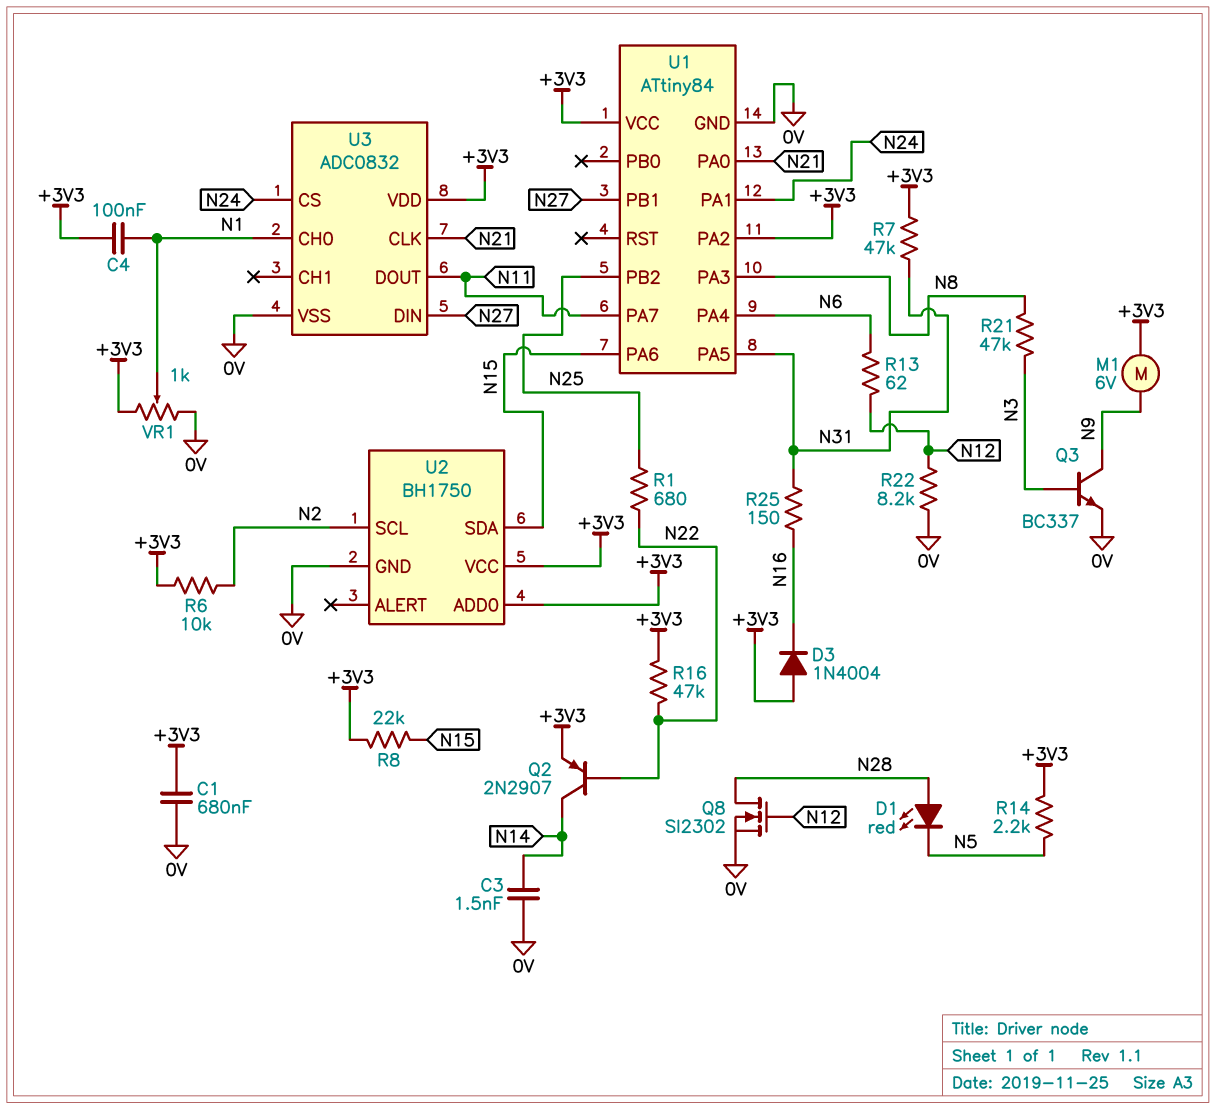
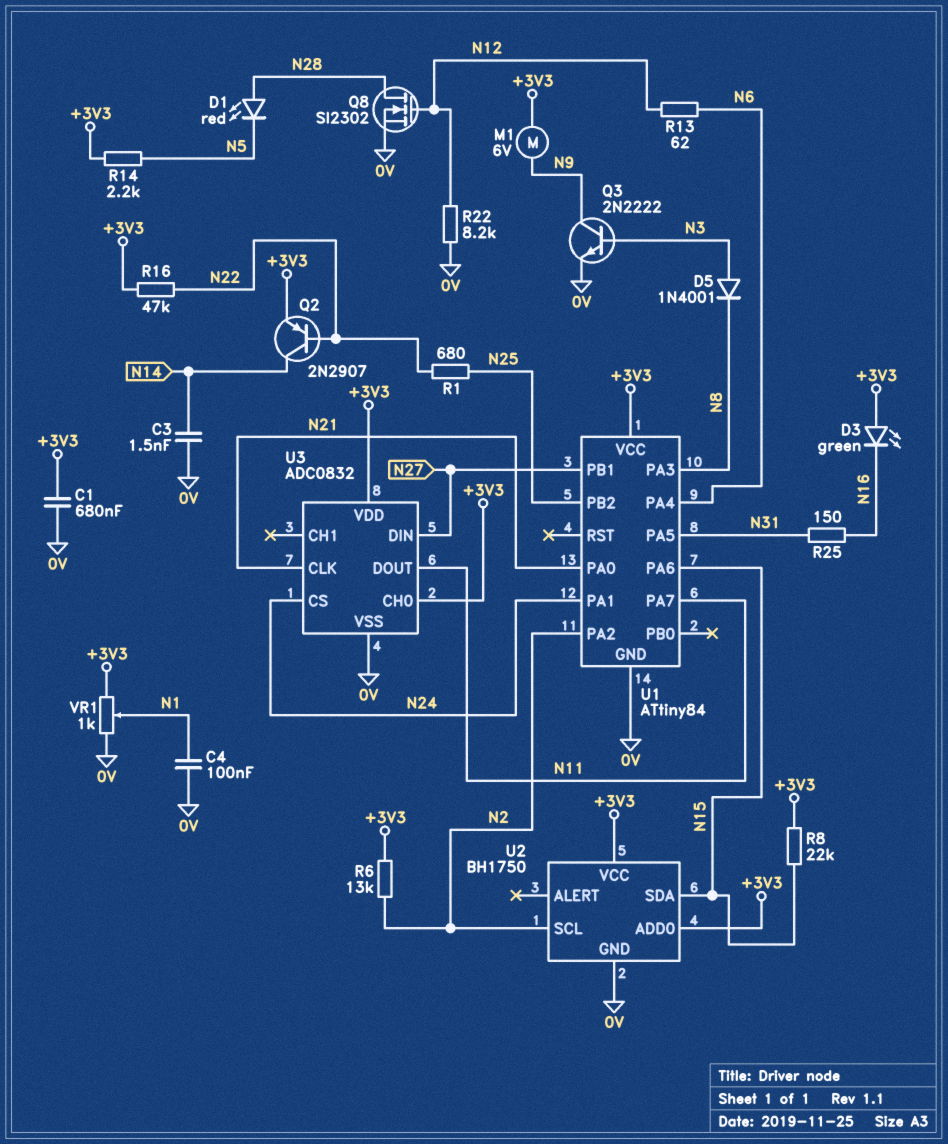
C4: 100nF (+3V3, N1) -> 100nF (0V, N1)
D3: diode 1N4004 (A +3V3, K N16) -> LED green (A +3V3, K N16)
D5: none -> diode 1N4001 (A N3, K N8)
Q3: NPN BC337 (B N3, C N9, E 0V) -> NPN 2N2222 (B N3, C N9, E 0V)
R6: 10k (+3V3, N2) -> 13k (+3V3, N2)
R7: 47k (+3V3, N31) -> none
R21: 47k (N3, N8) -> none
U1 pin PA2: +3V3 -> N2
U3 pin CH0: N1 -> +3V3

